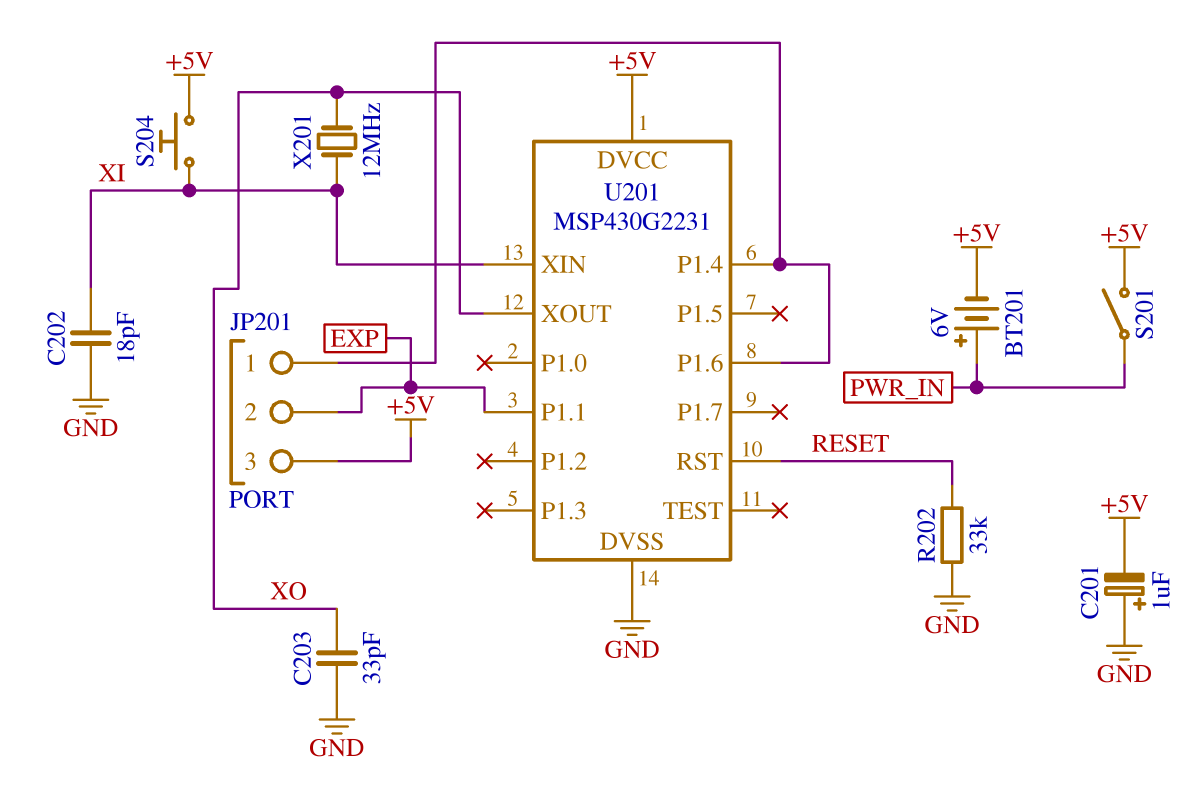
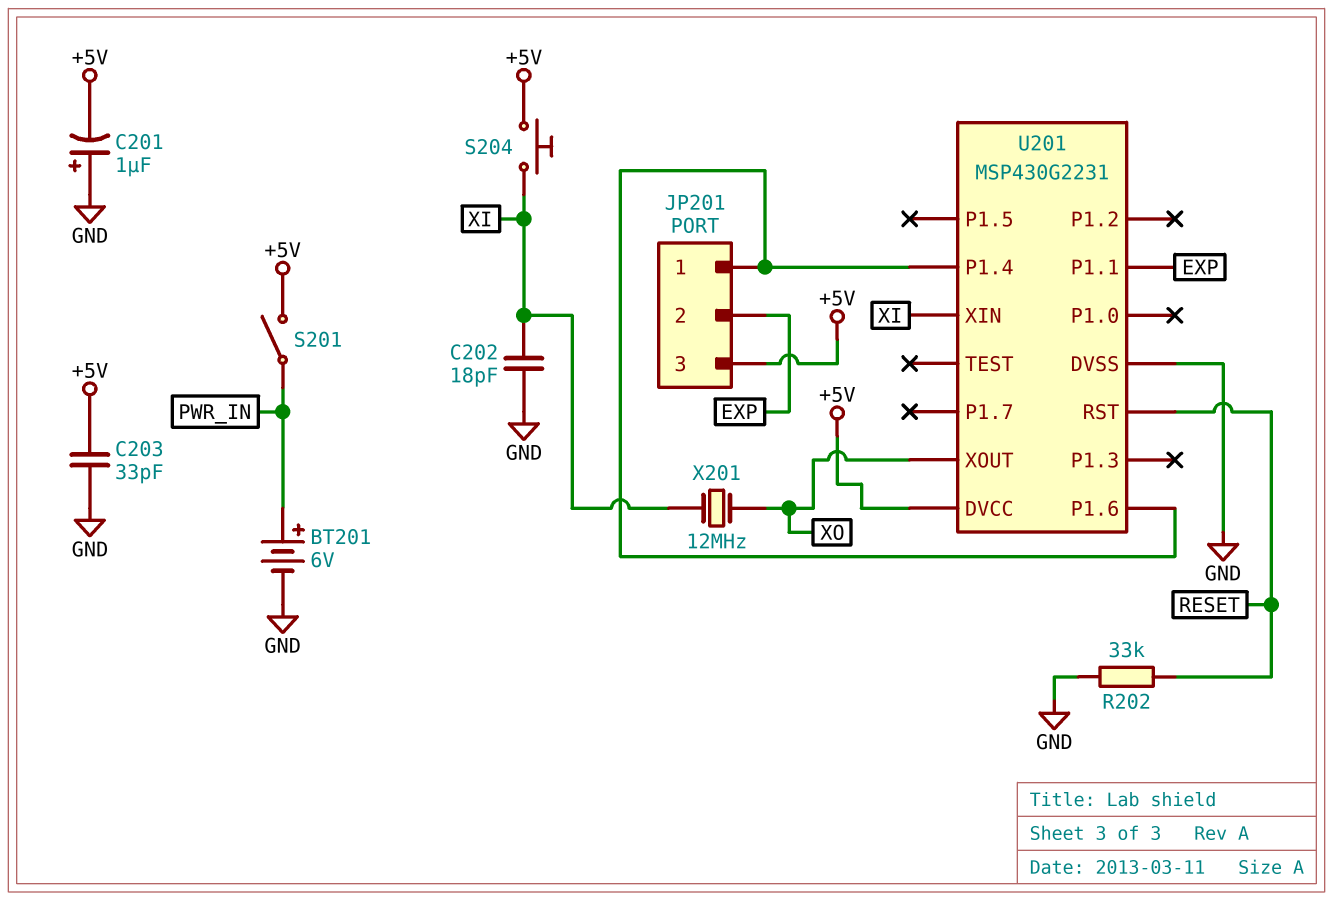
BT201: 6V (plus PWR_IN, minus +5V) -> 6V (plus PWR_IN, minus GND)
C203: 33pF (GND, XO) -> 33pF (+5V, GND)

